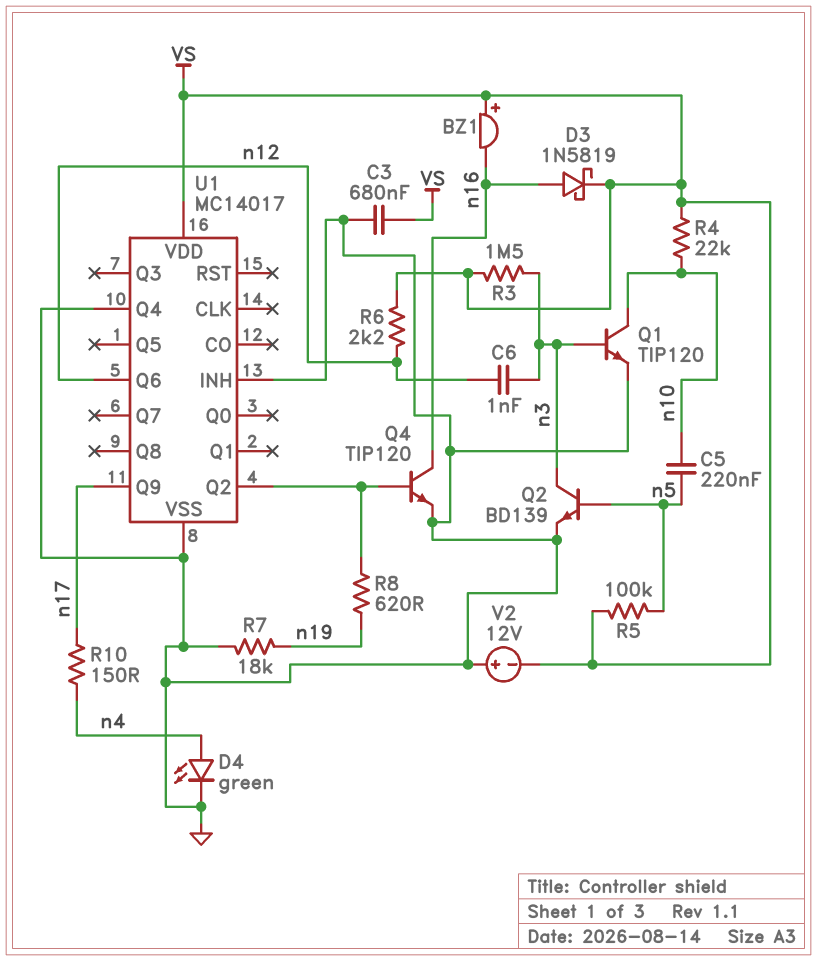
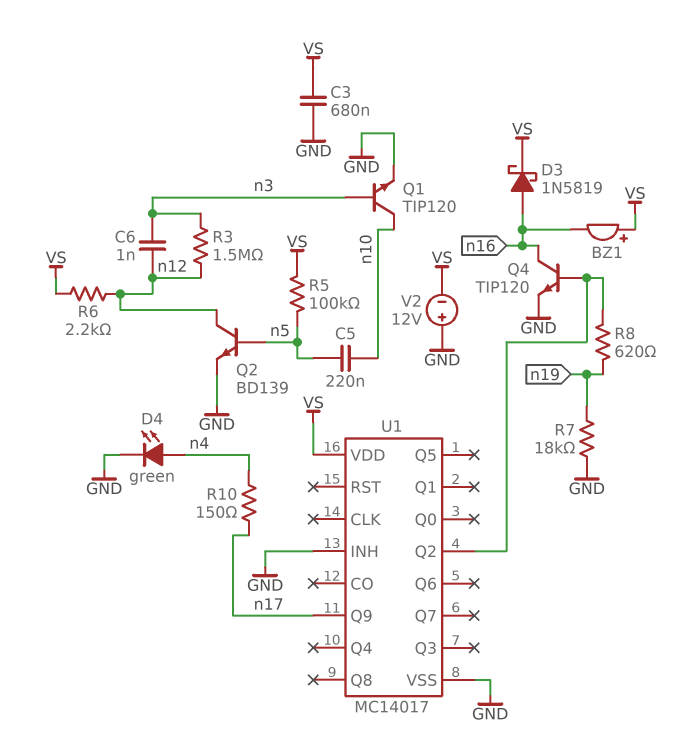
Q2: NPN BD139 (B n5, C n3, E GND) -> NPN BD139 (B n5, C n12, E GND)
R3: 1.5M (VS, n3) -> 1.5M (n3, n12)
R4: 22k (VS, n10) -> none
U1 pin Q4: GND -> none
U1 pin Q6: n12 -> none

